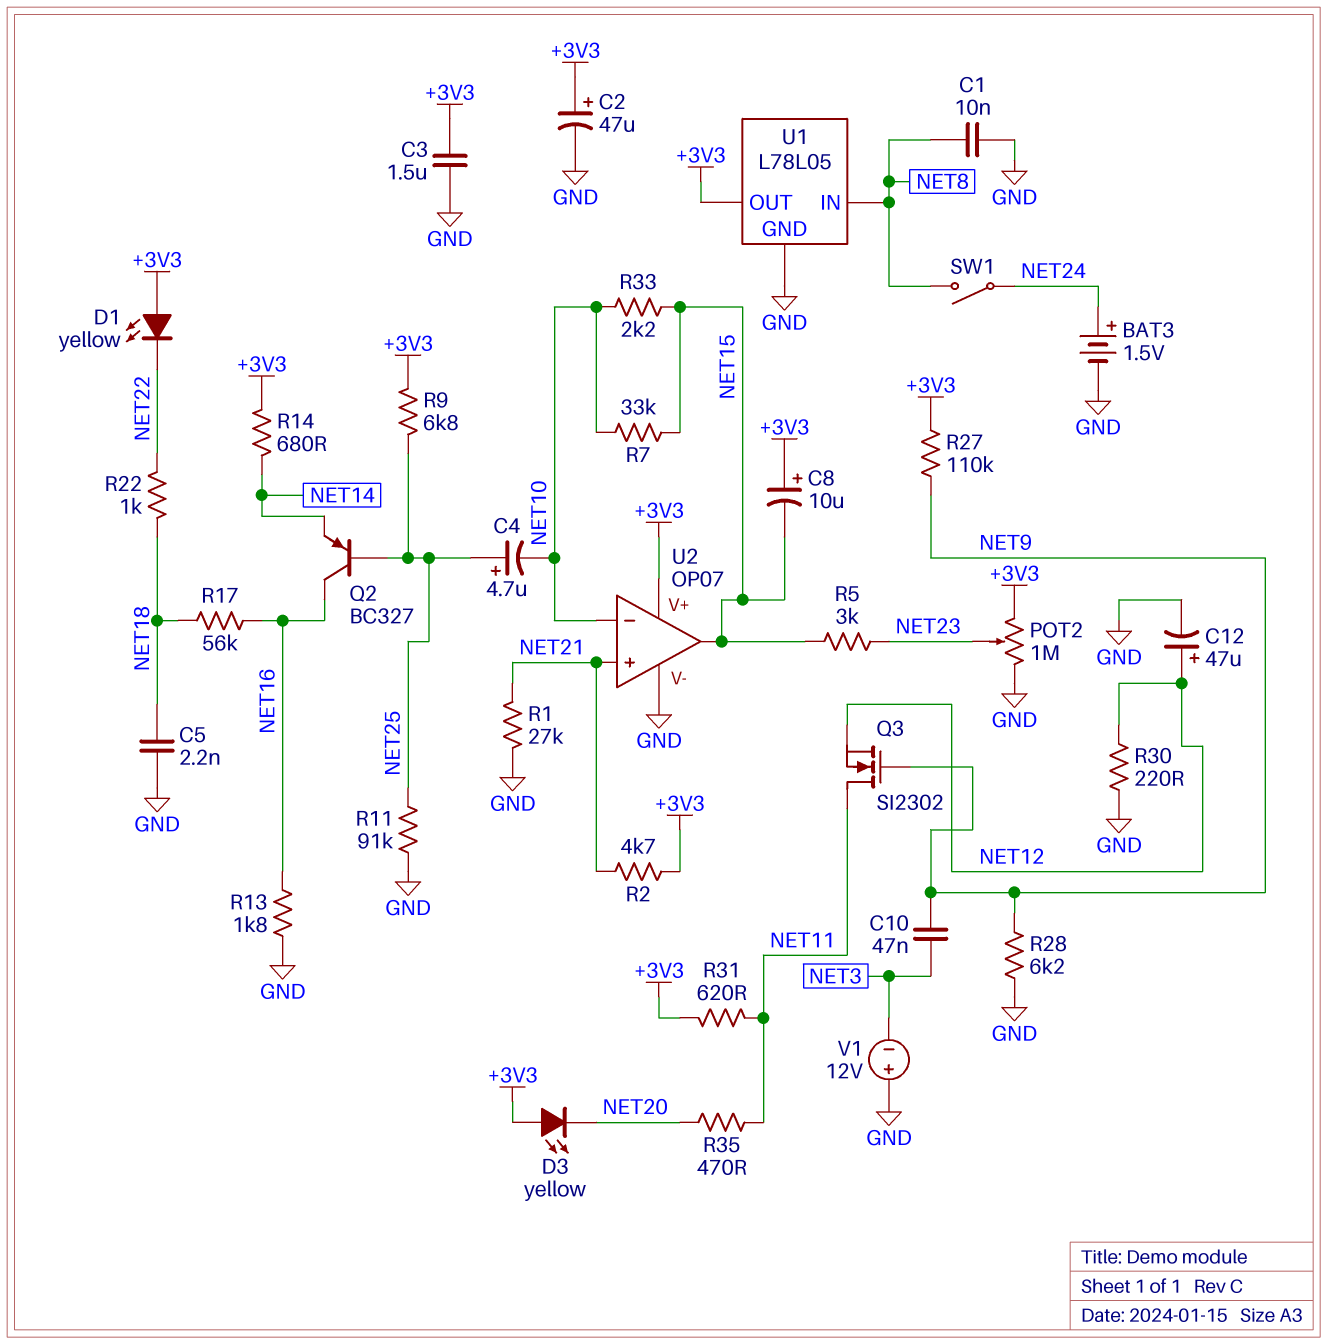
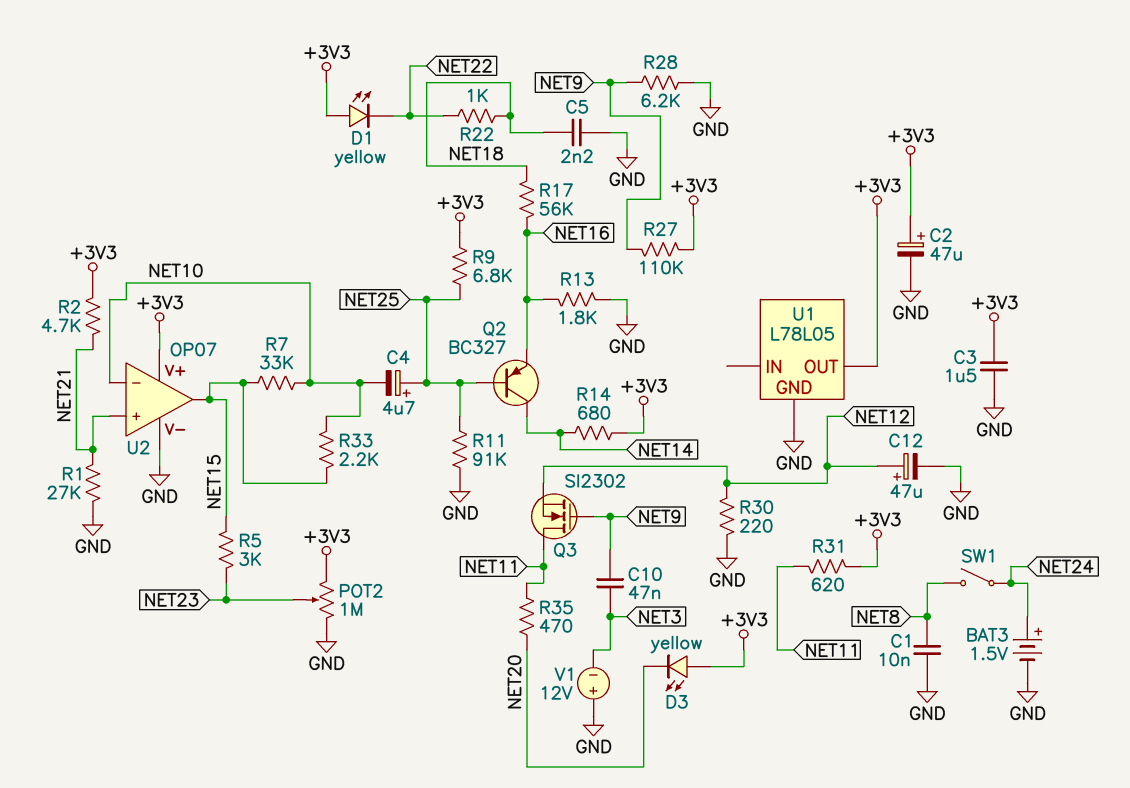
C8: 10uF (plus +3V3, minus NET15) -> none
Q2: PNP BC327 (B NET25, C NET16, E NET14) -> PNP BC327 (B NET25, C NET14, E NET16)
U1 pin IN: NET8 -> none

